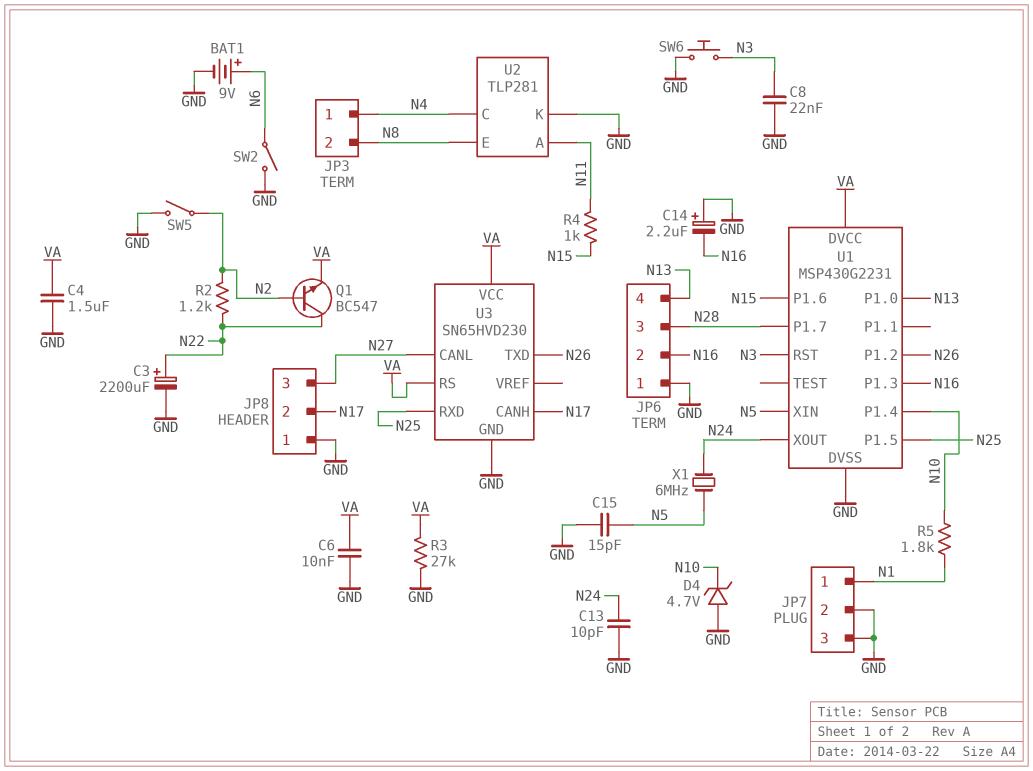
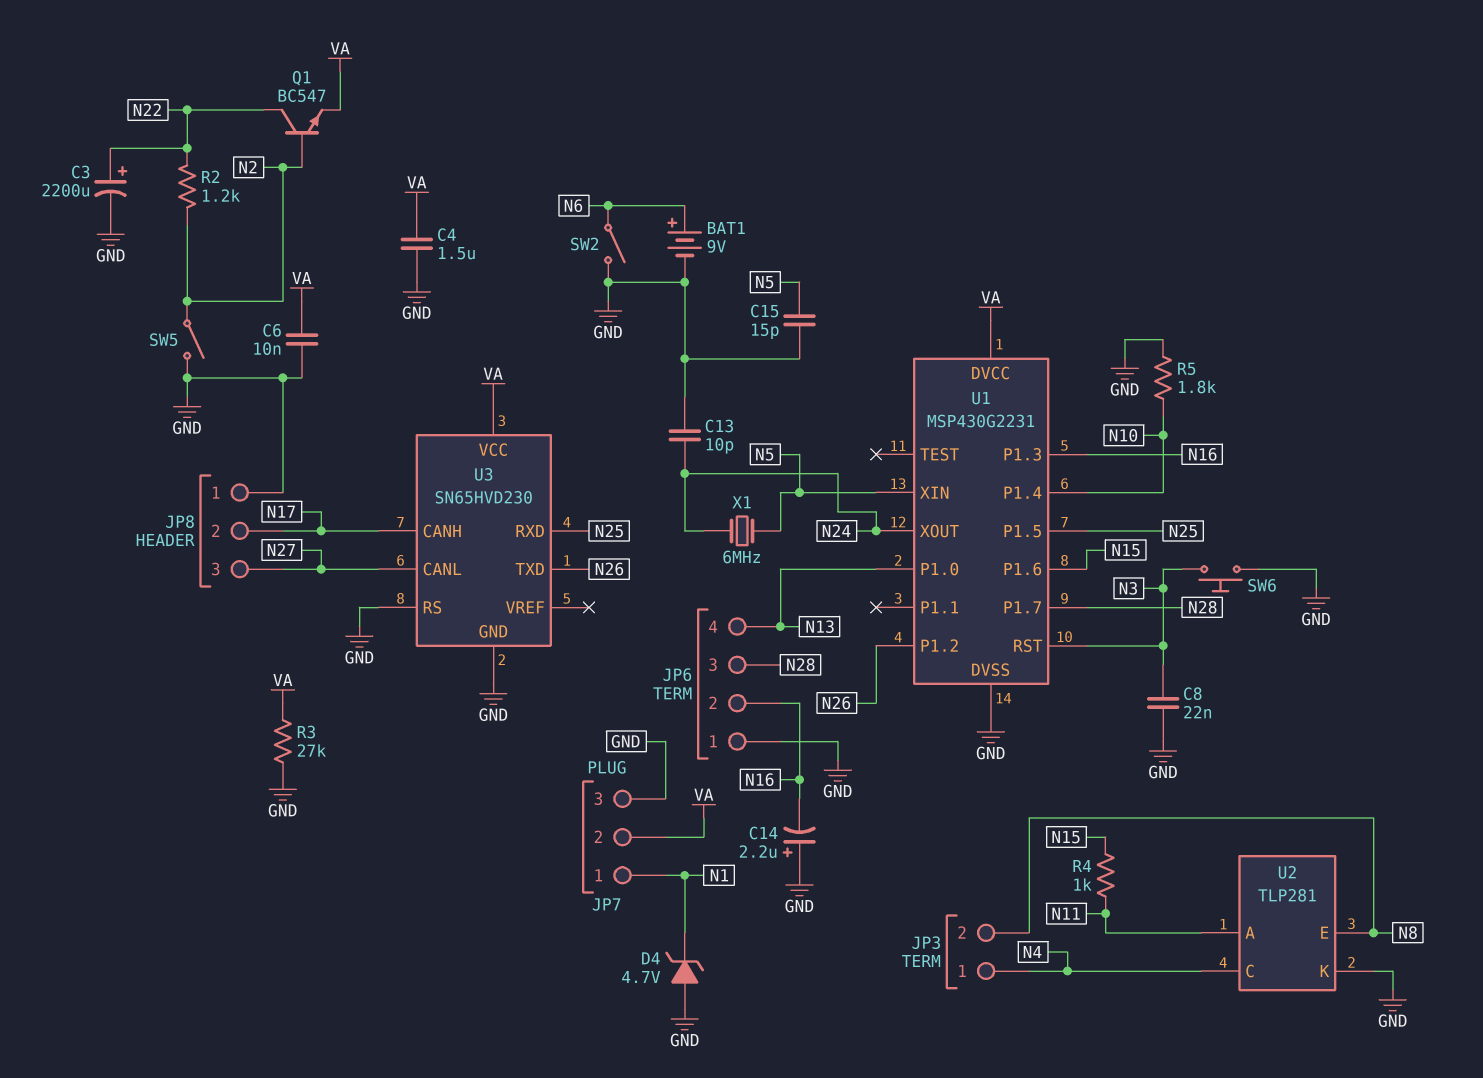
D4: zener 4.7V (A GND, K N10) -> zener 4.7V (A GND, K N1)
JP7 pin 2: GND -> VA
R5: 1.8k (N1, N10) -> 1.8k (GND, N10)
U3 pin RS: VA -> GND

